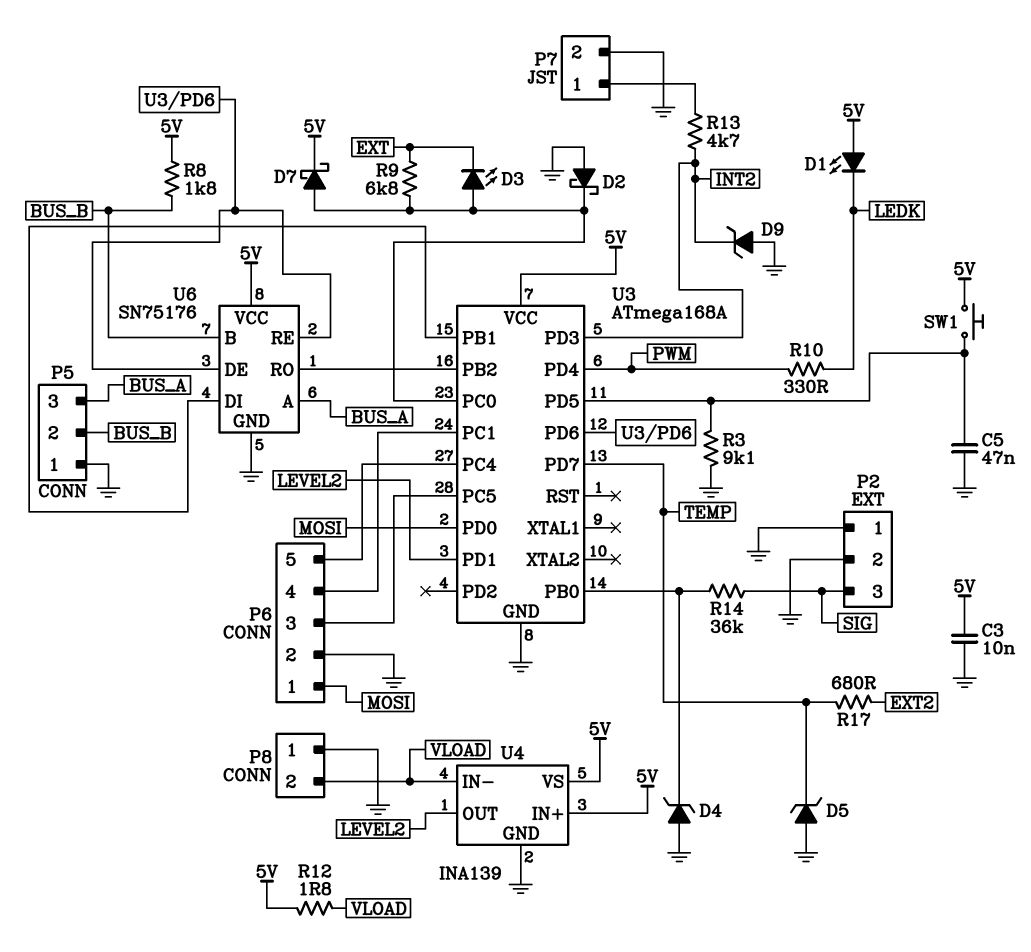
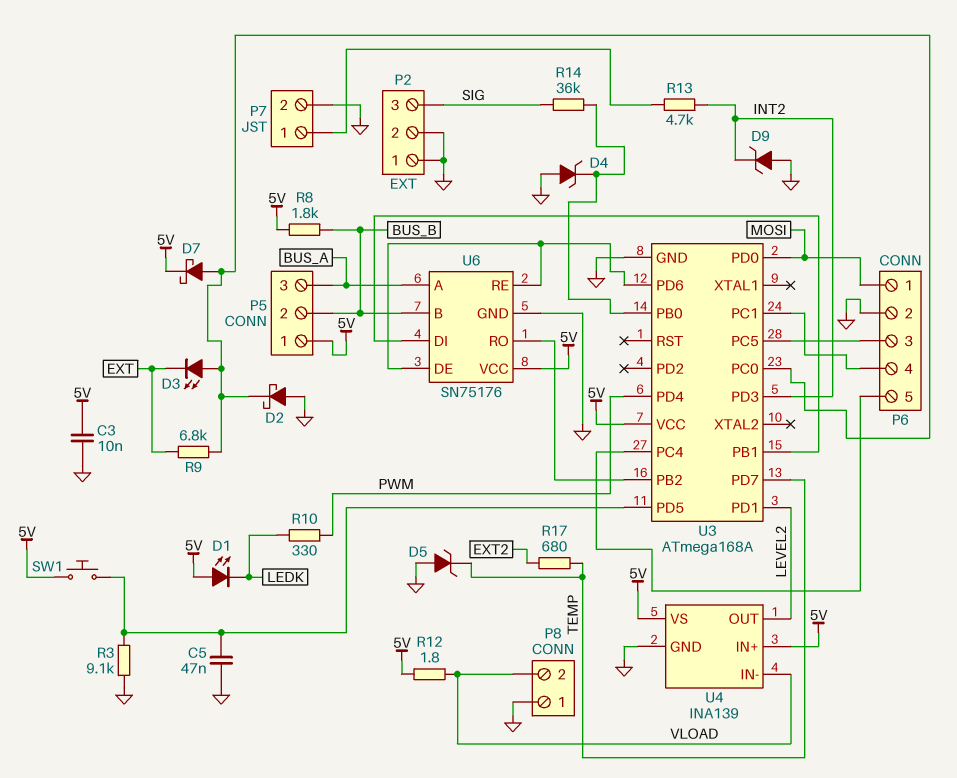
P5 pin 1: GND -> 5V

